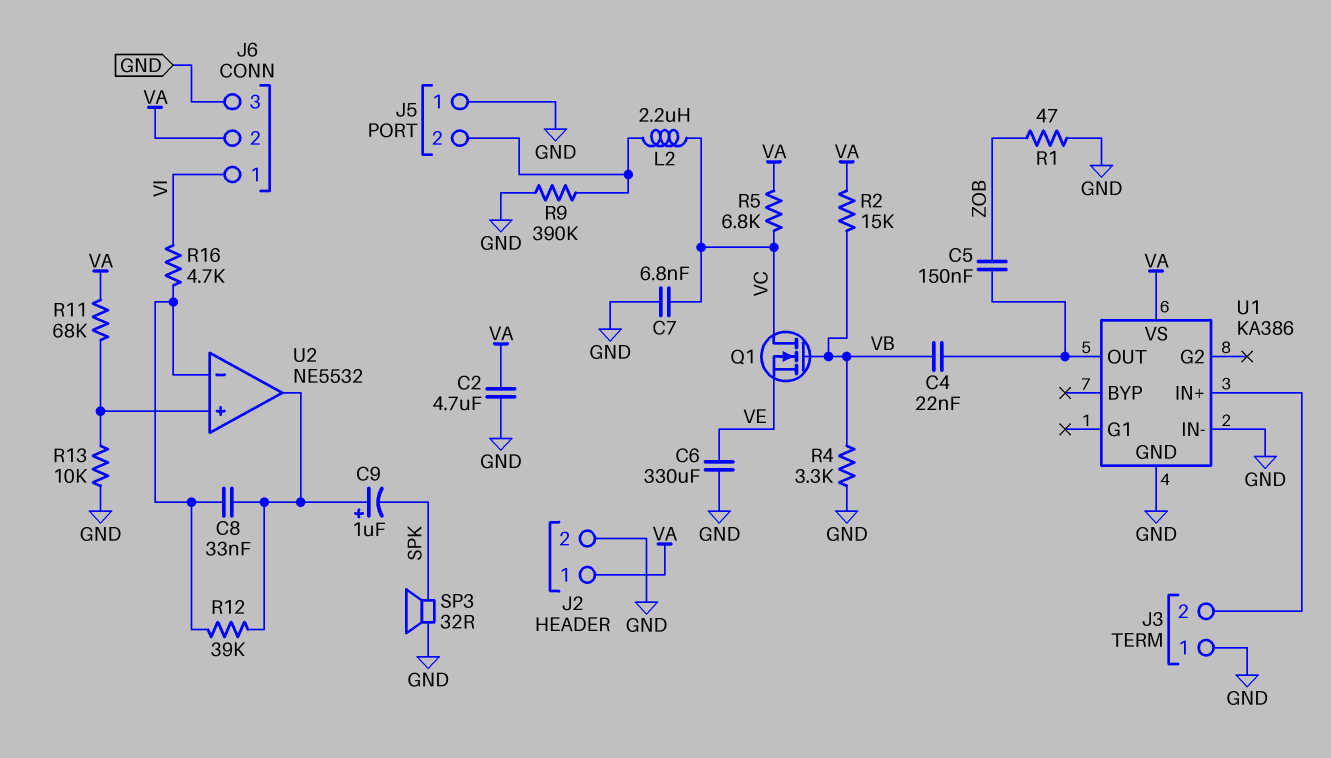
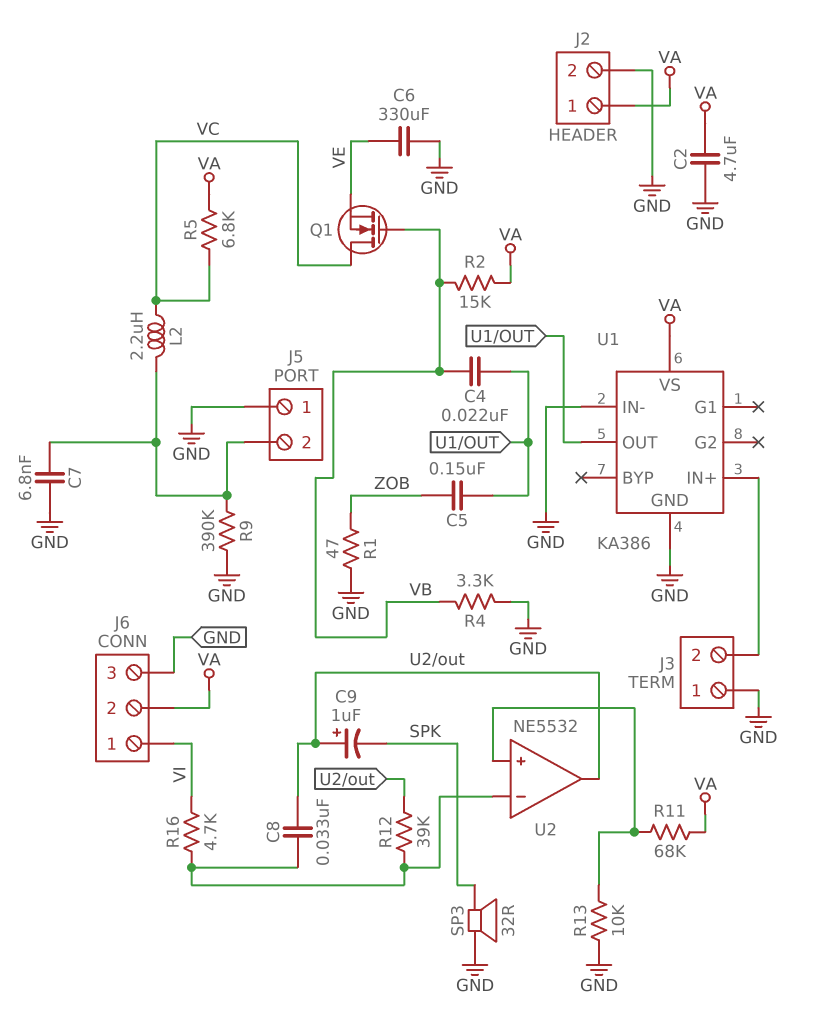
C7: 6.8nF (GND, VC) -> 6.8nF (GND, J5/2)

